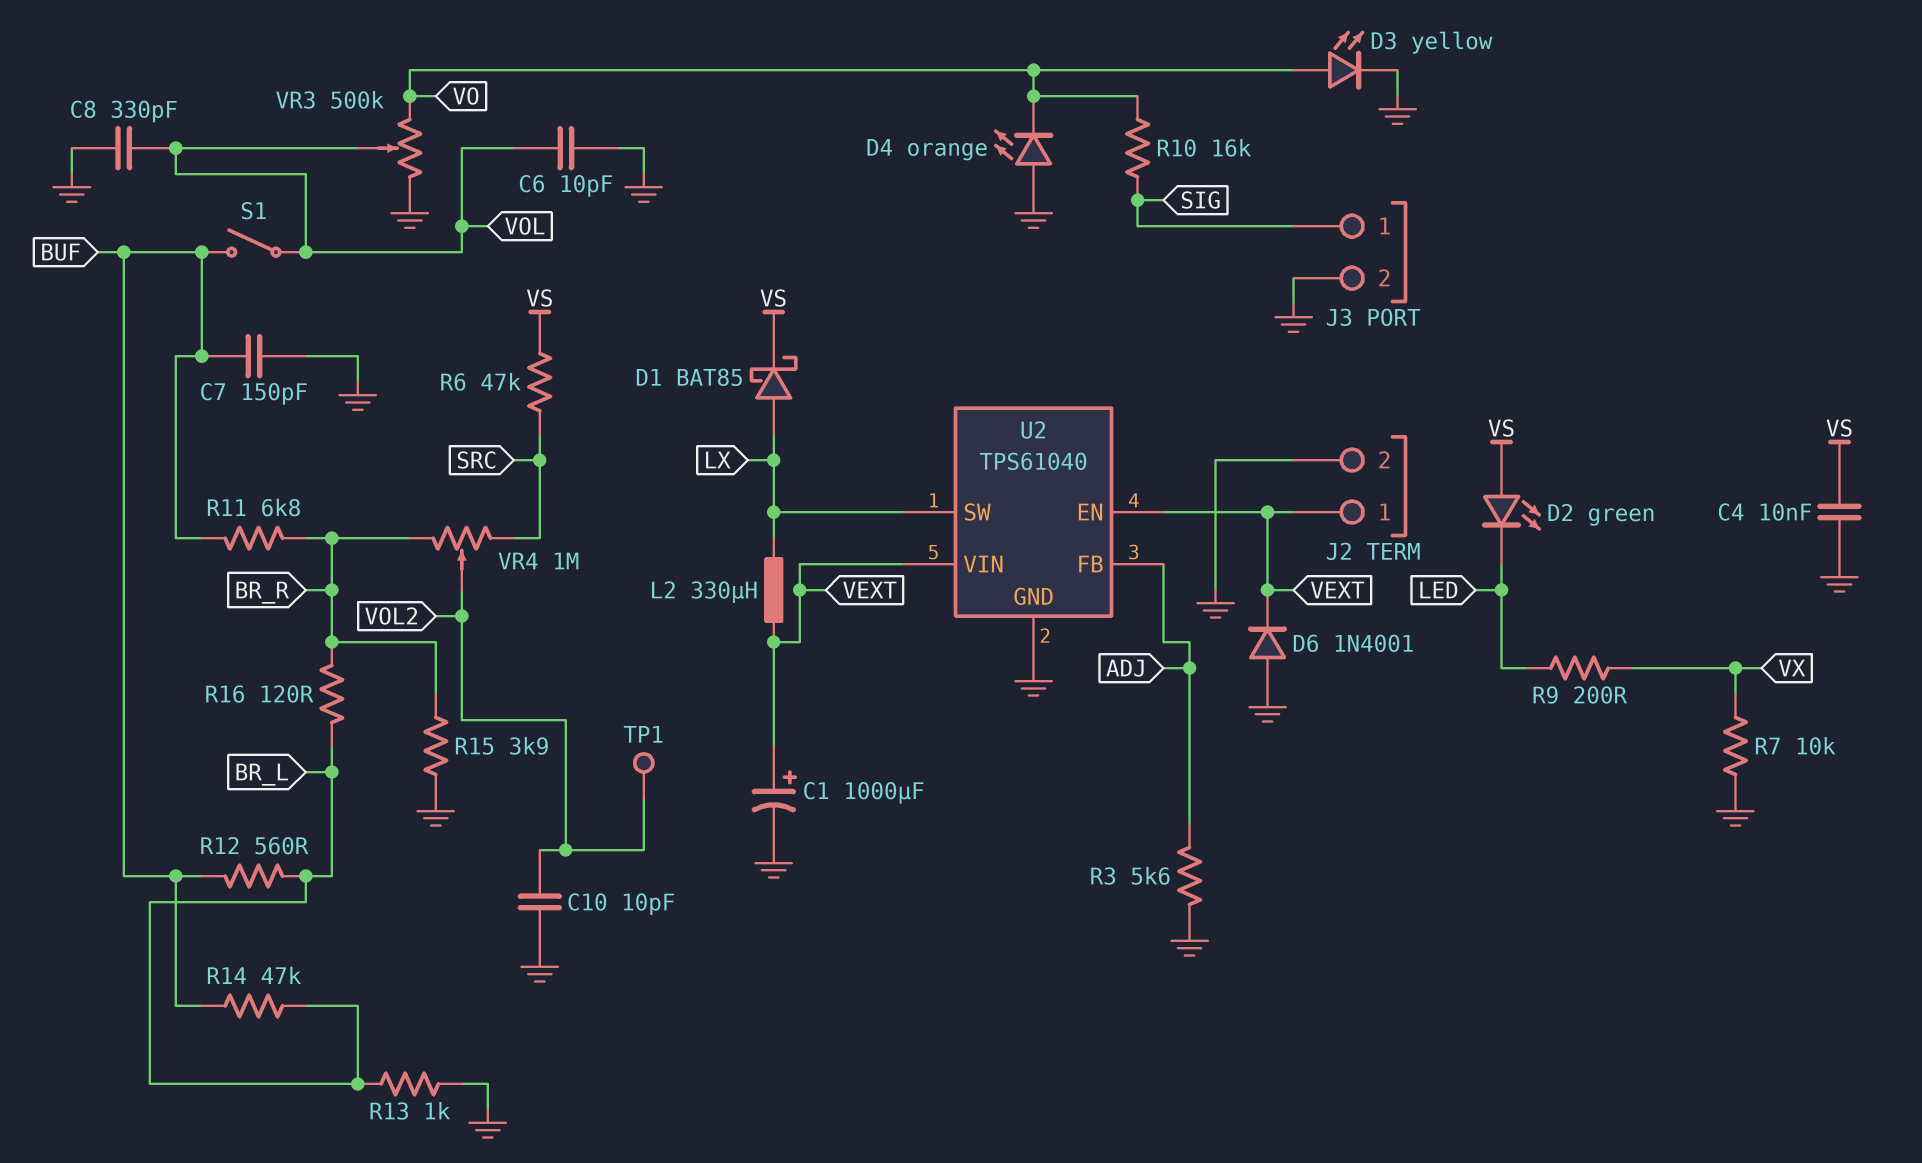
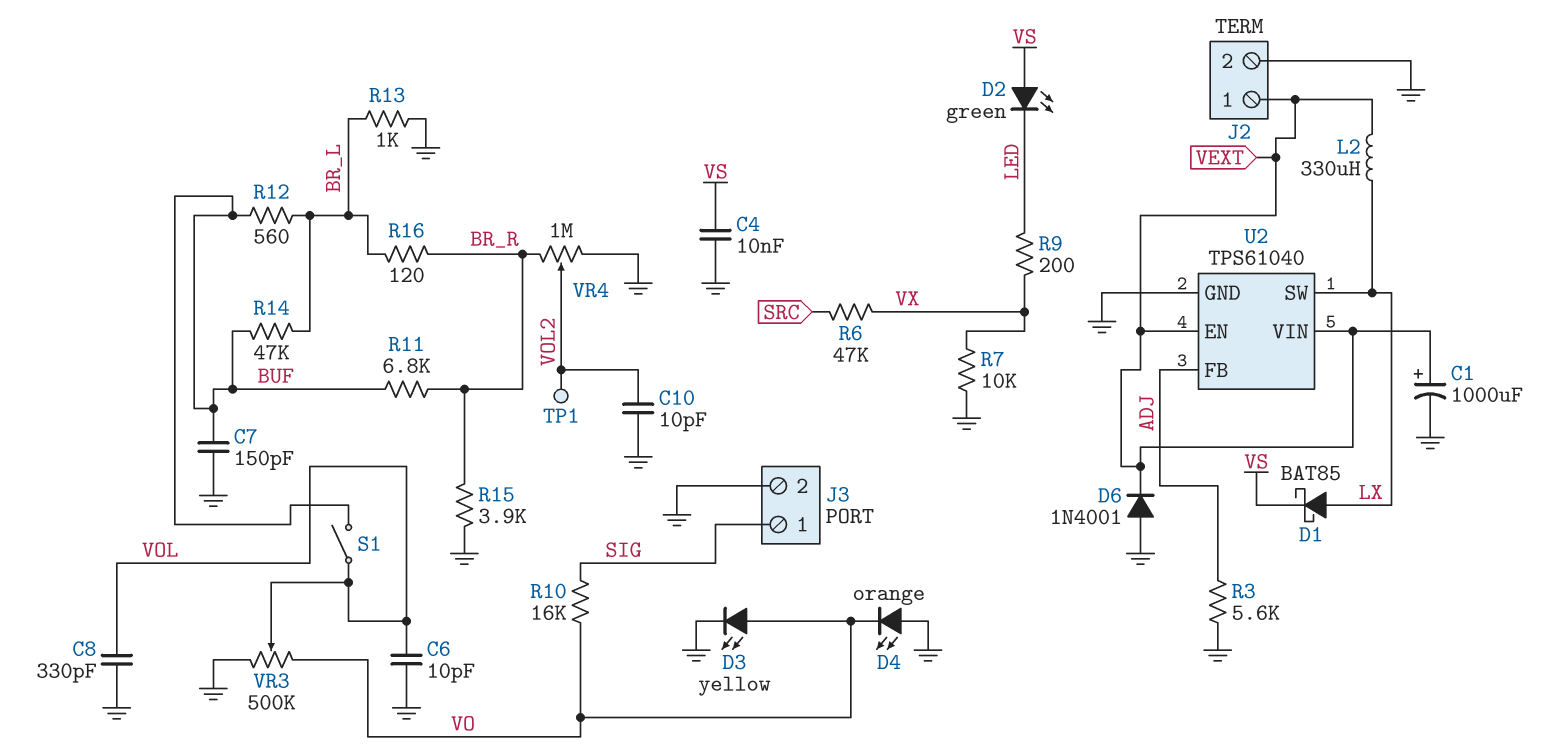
R6: 47k (SRC, VS) -> 47k (SRC, VX)
VR4: 1M (BR_R, SRC, wiper VOL2) -> 1M (BR_R, GND, wiper VOL2)

